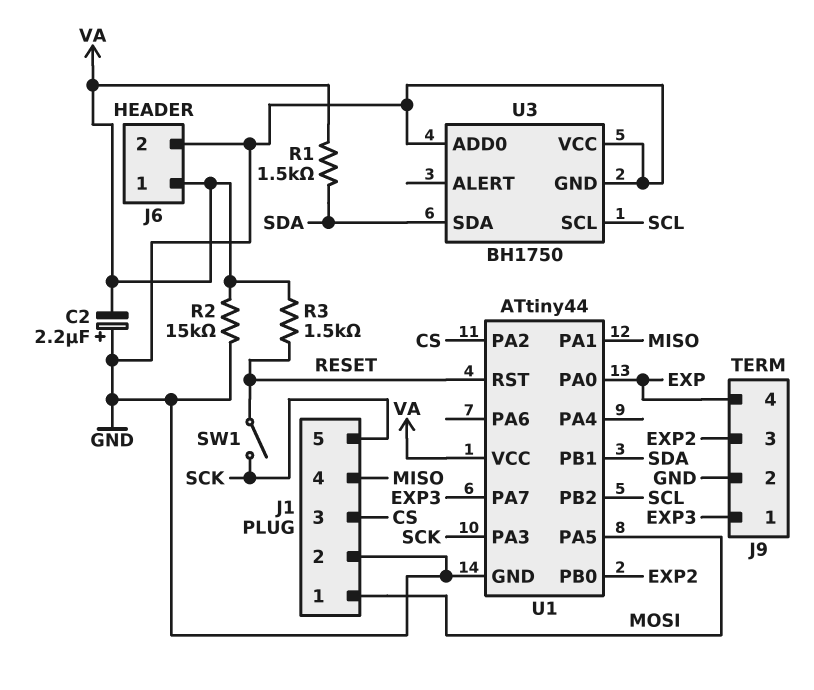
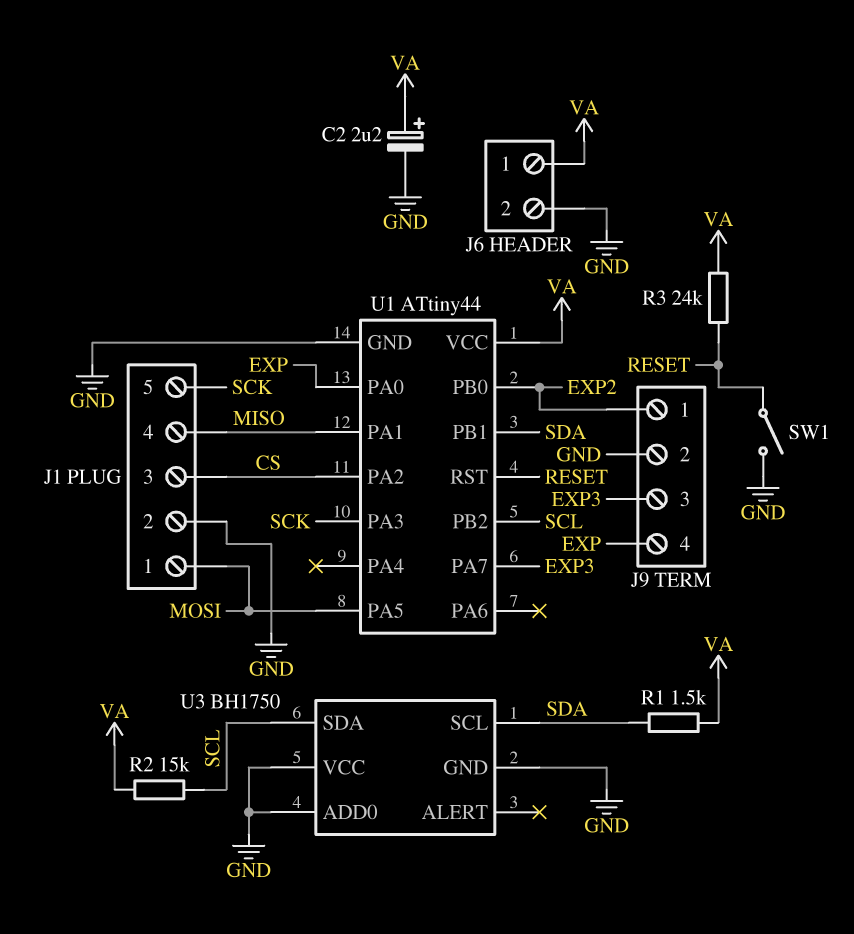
C2: 2.2uF (plus GND, minus VA) -> 2.2uF (plus VA, minus GND)
J9 pin 1: EXP3 -> EXP2
J9 pin 3: EXP2 -> EXP3
R2: 15k (GND, VA) -> 15k (SCL, VA)
R3: 1.5k (RESET, VA) -> 24k (RESET, VA)
SW1: switch (RESET, SCK) -> switch (GND, RESET)
U3 pin SCL: SCL -> SDA
U3 pin SDA: SDA -> SCL

